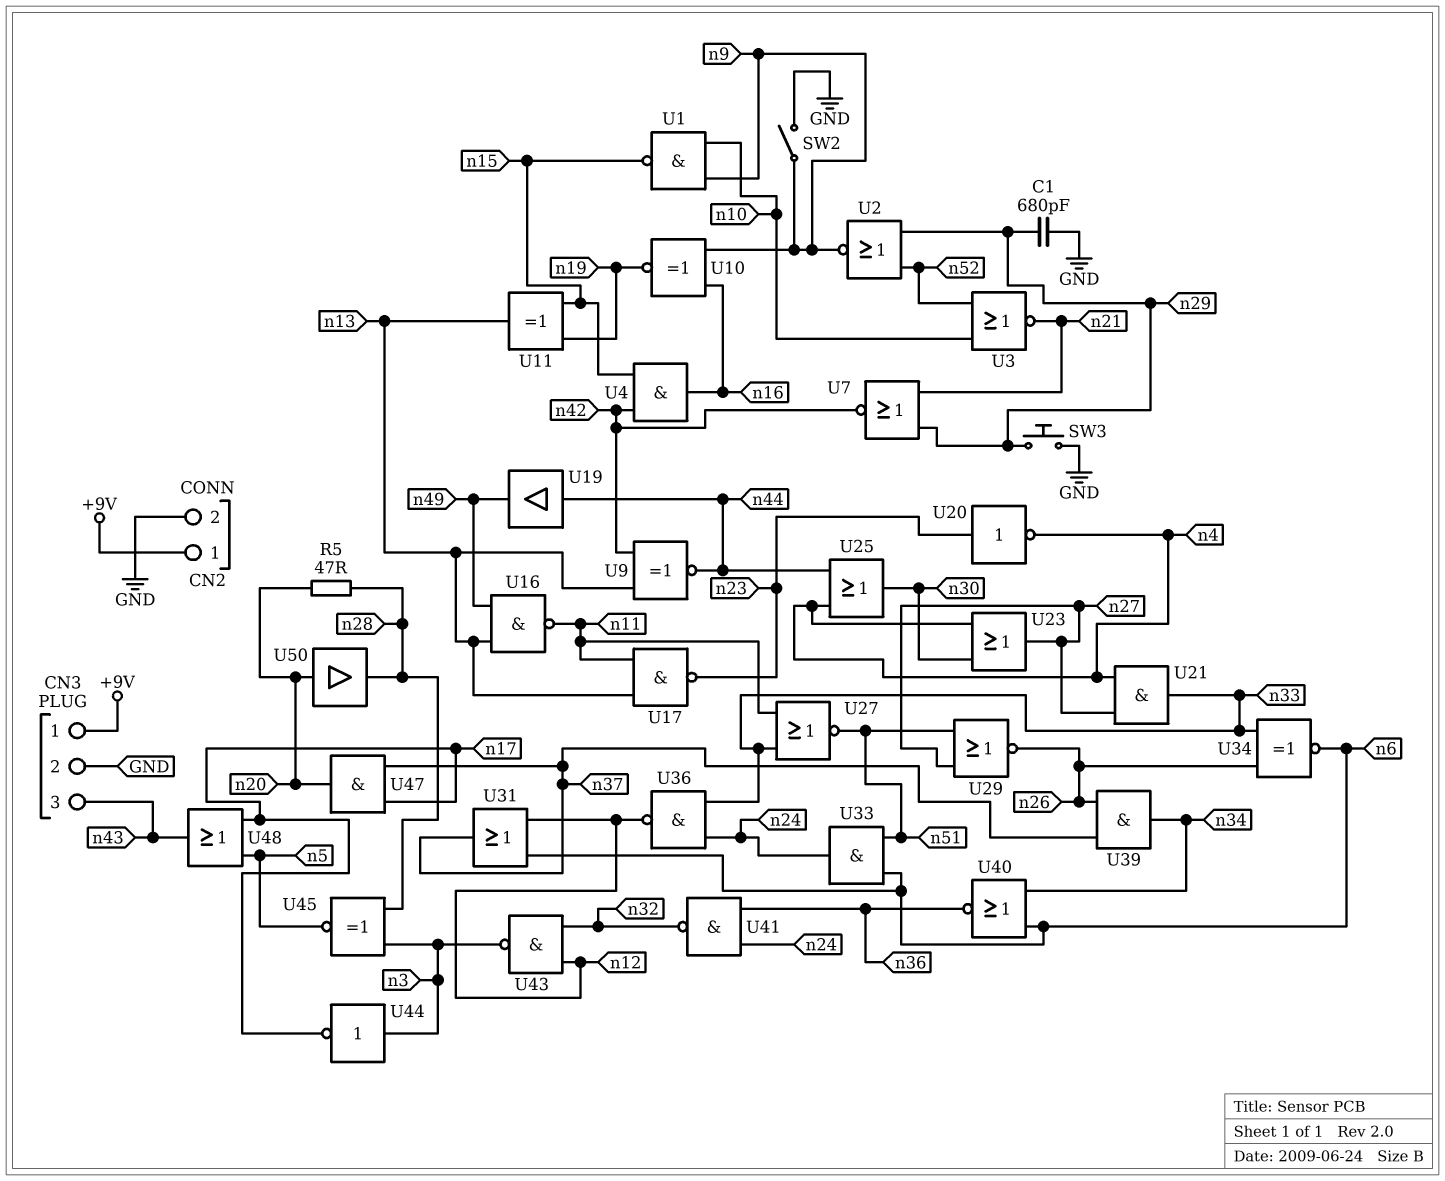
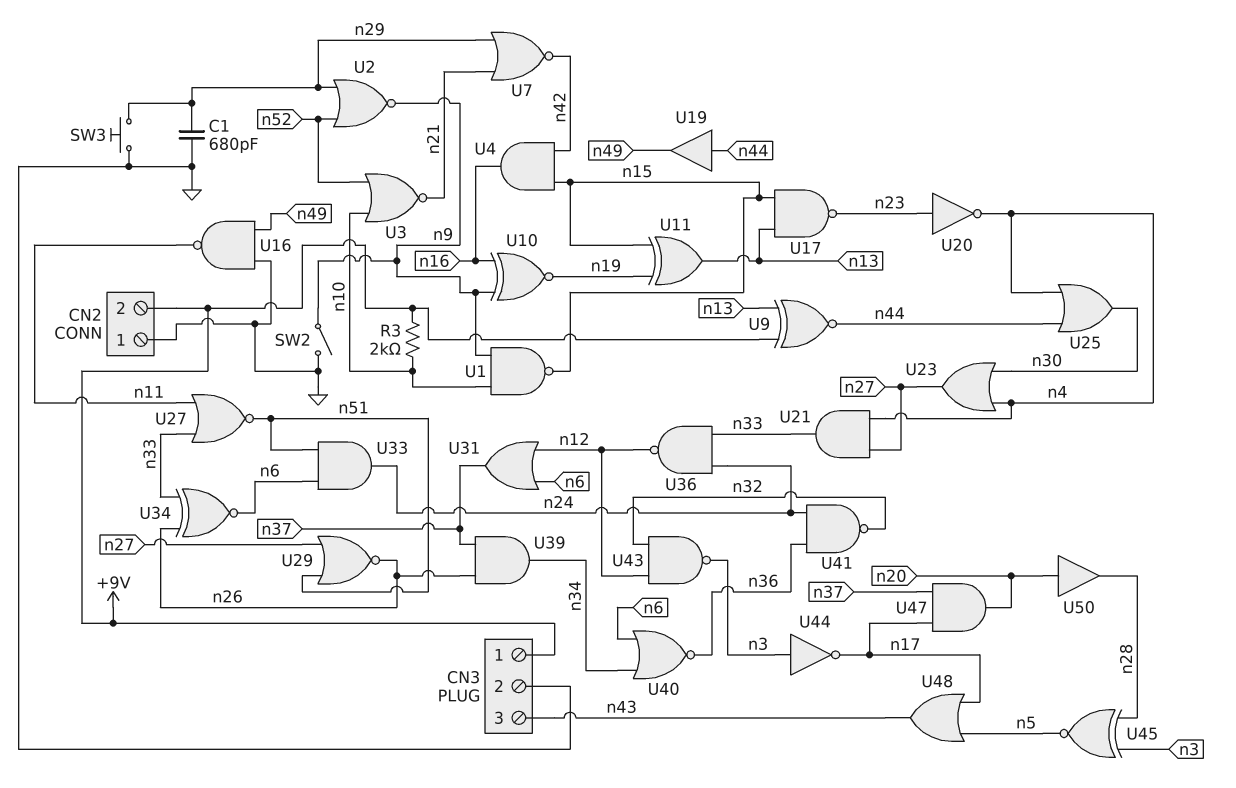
CN2 pin 1: +9V -> GND
CN2 pin 2: GND -> +9V
R3: none -> 2k (+9V, n10)
R5: 47 (n20, n28) -> none
U9: XNOR (in n13, in n42, out n44) -> XNOR (in +9V, in n13, out n44)
U16: NAND (in n13, in n49, out n11) -> NAND (in GND, in n49, out n11)
U17: NAND (in n11, in n13, out n23) -> NAND (in n13, in n15, out n23)

